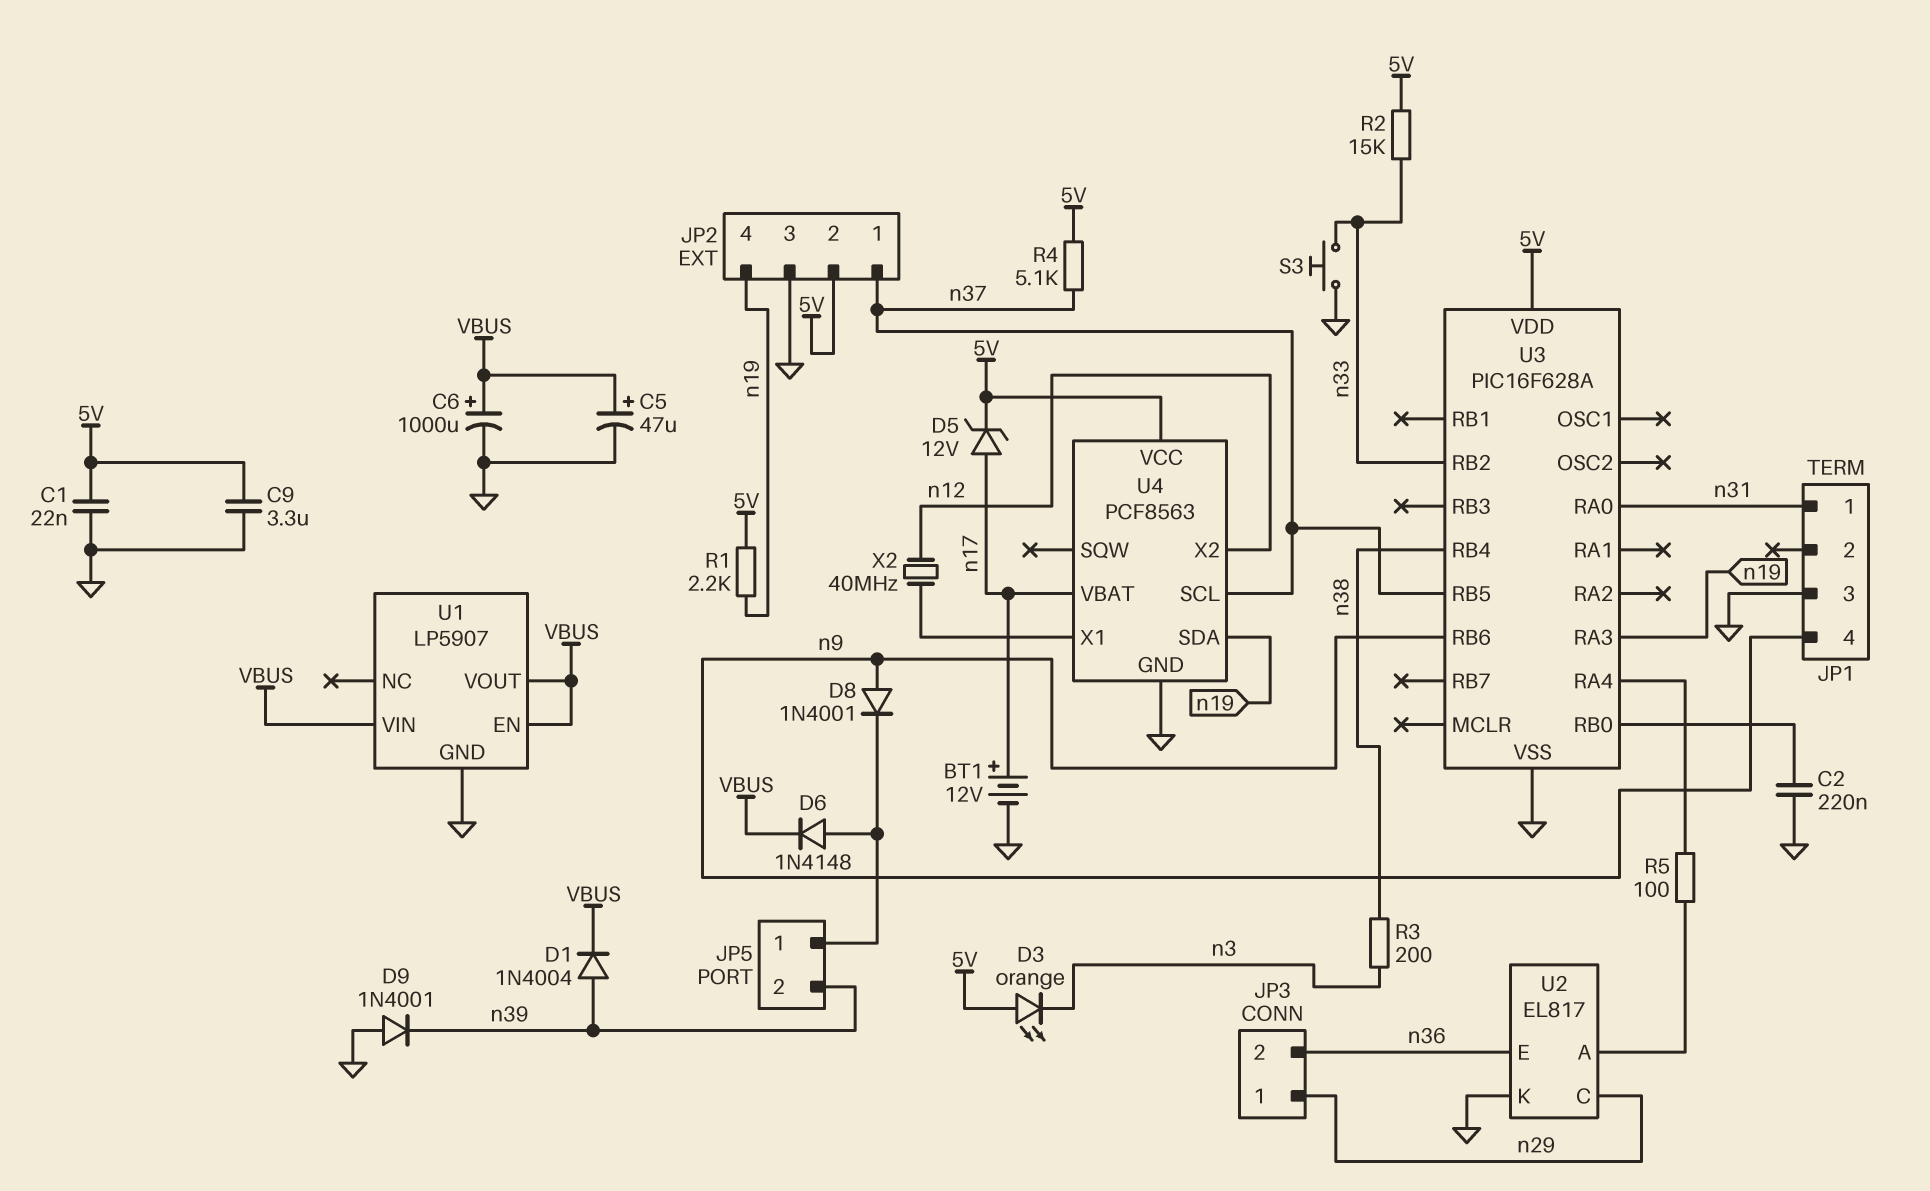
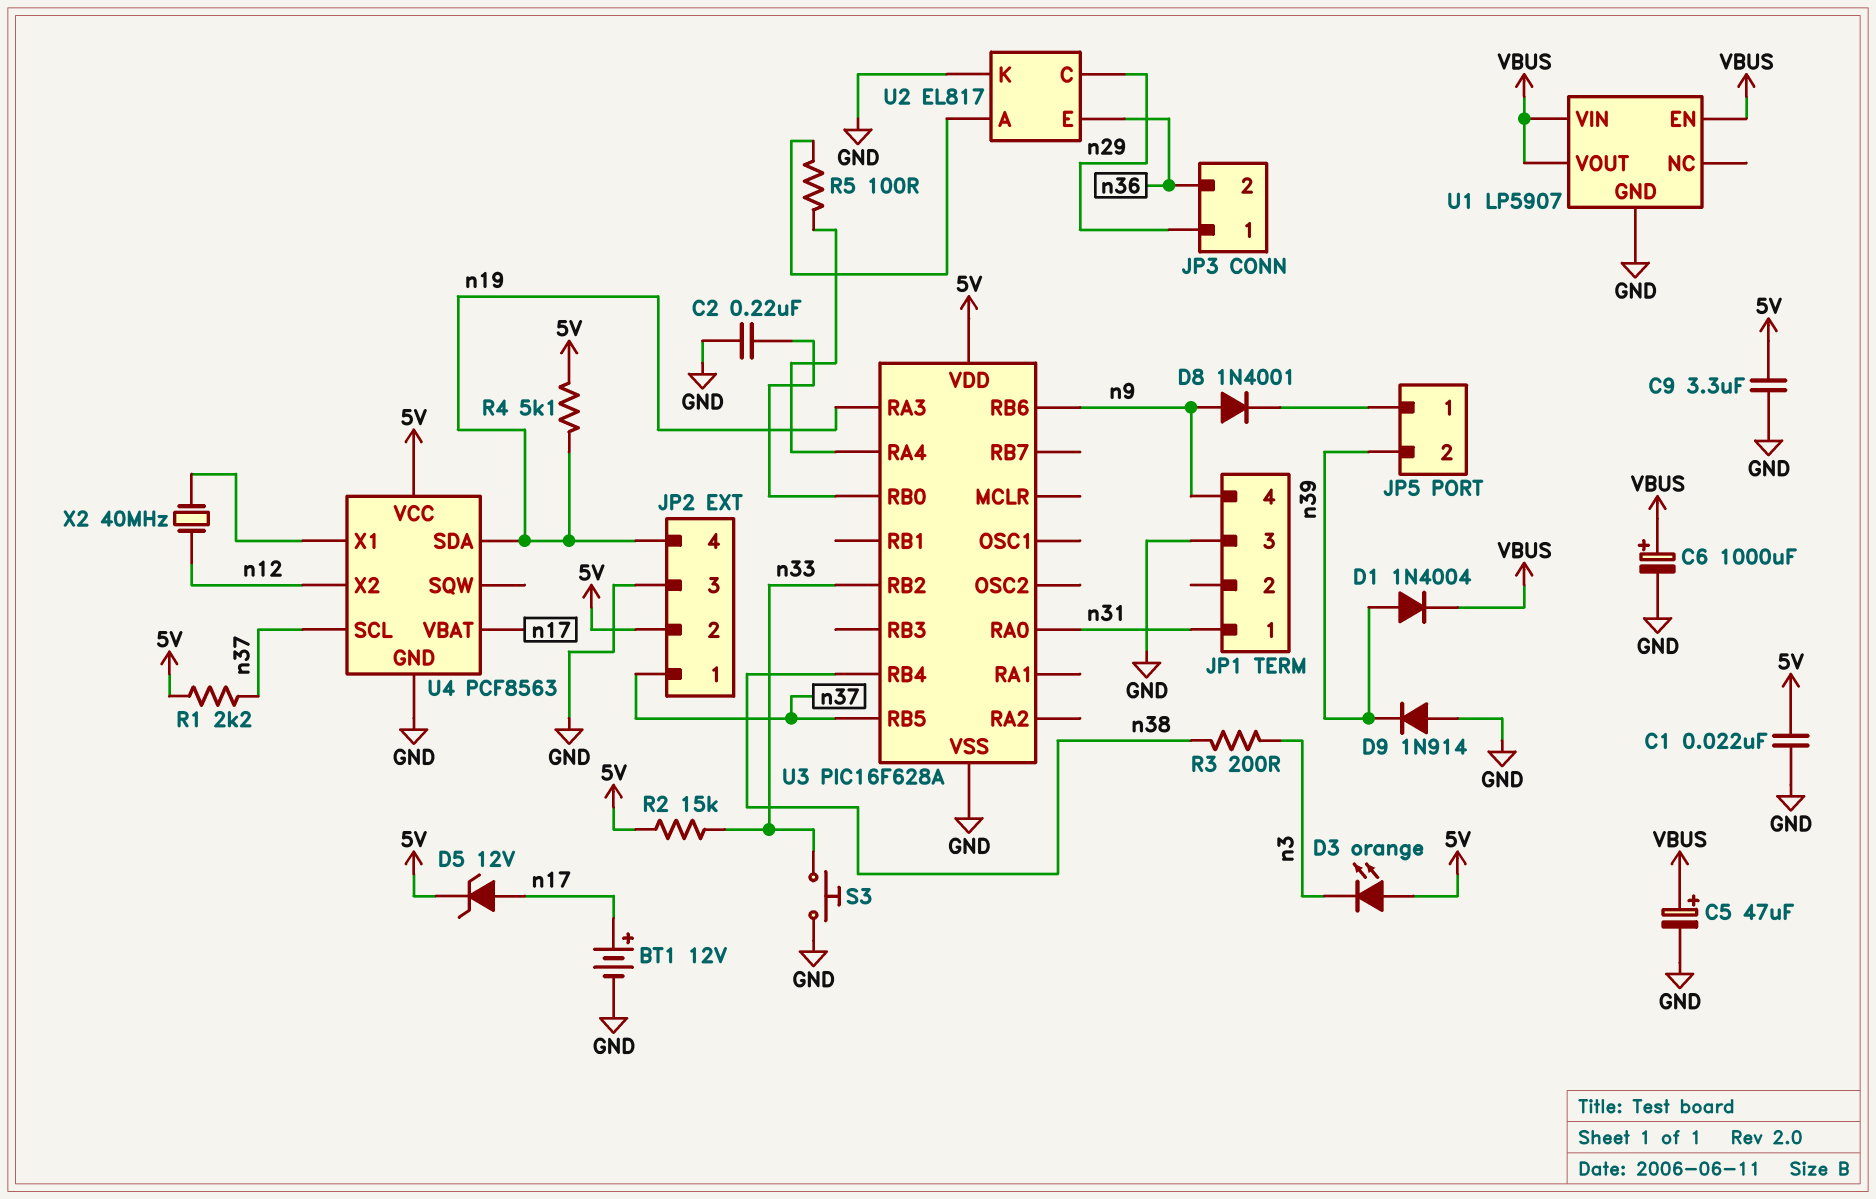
D6: diode 1N4148 (A JP5/1, K VBUS) -> none
D9: diode 1N4001 (A GND, K n39) -> diode 1N914 (A GND, K n39)
R1: 2.2k (5V, n19) -> 2.2k (5V, n37)
R4: 5.1k (5V, n37) -> 5.1k (5V, n19)

